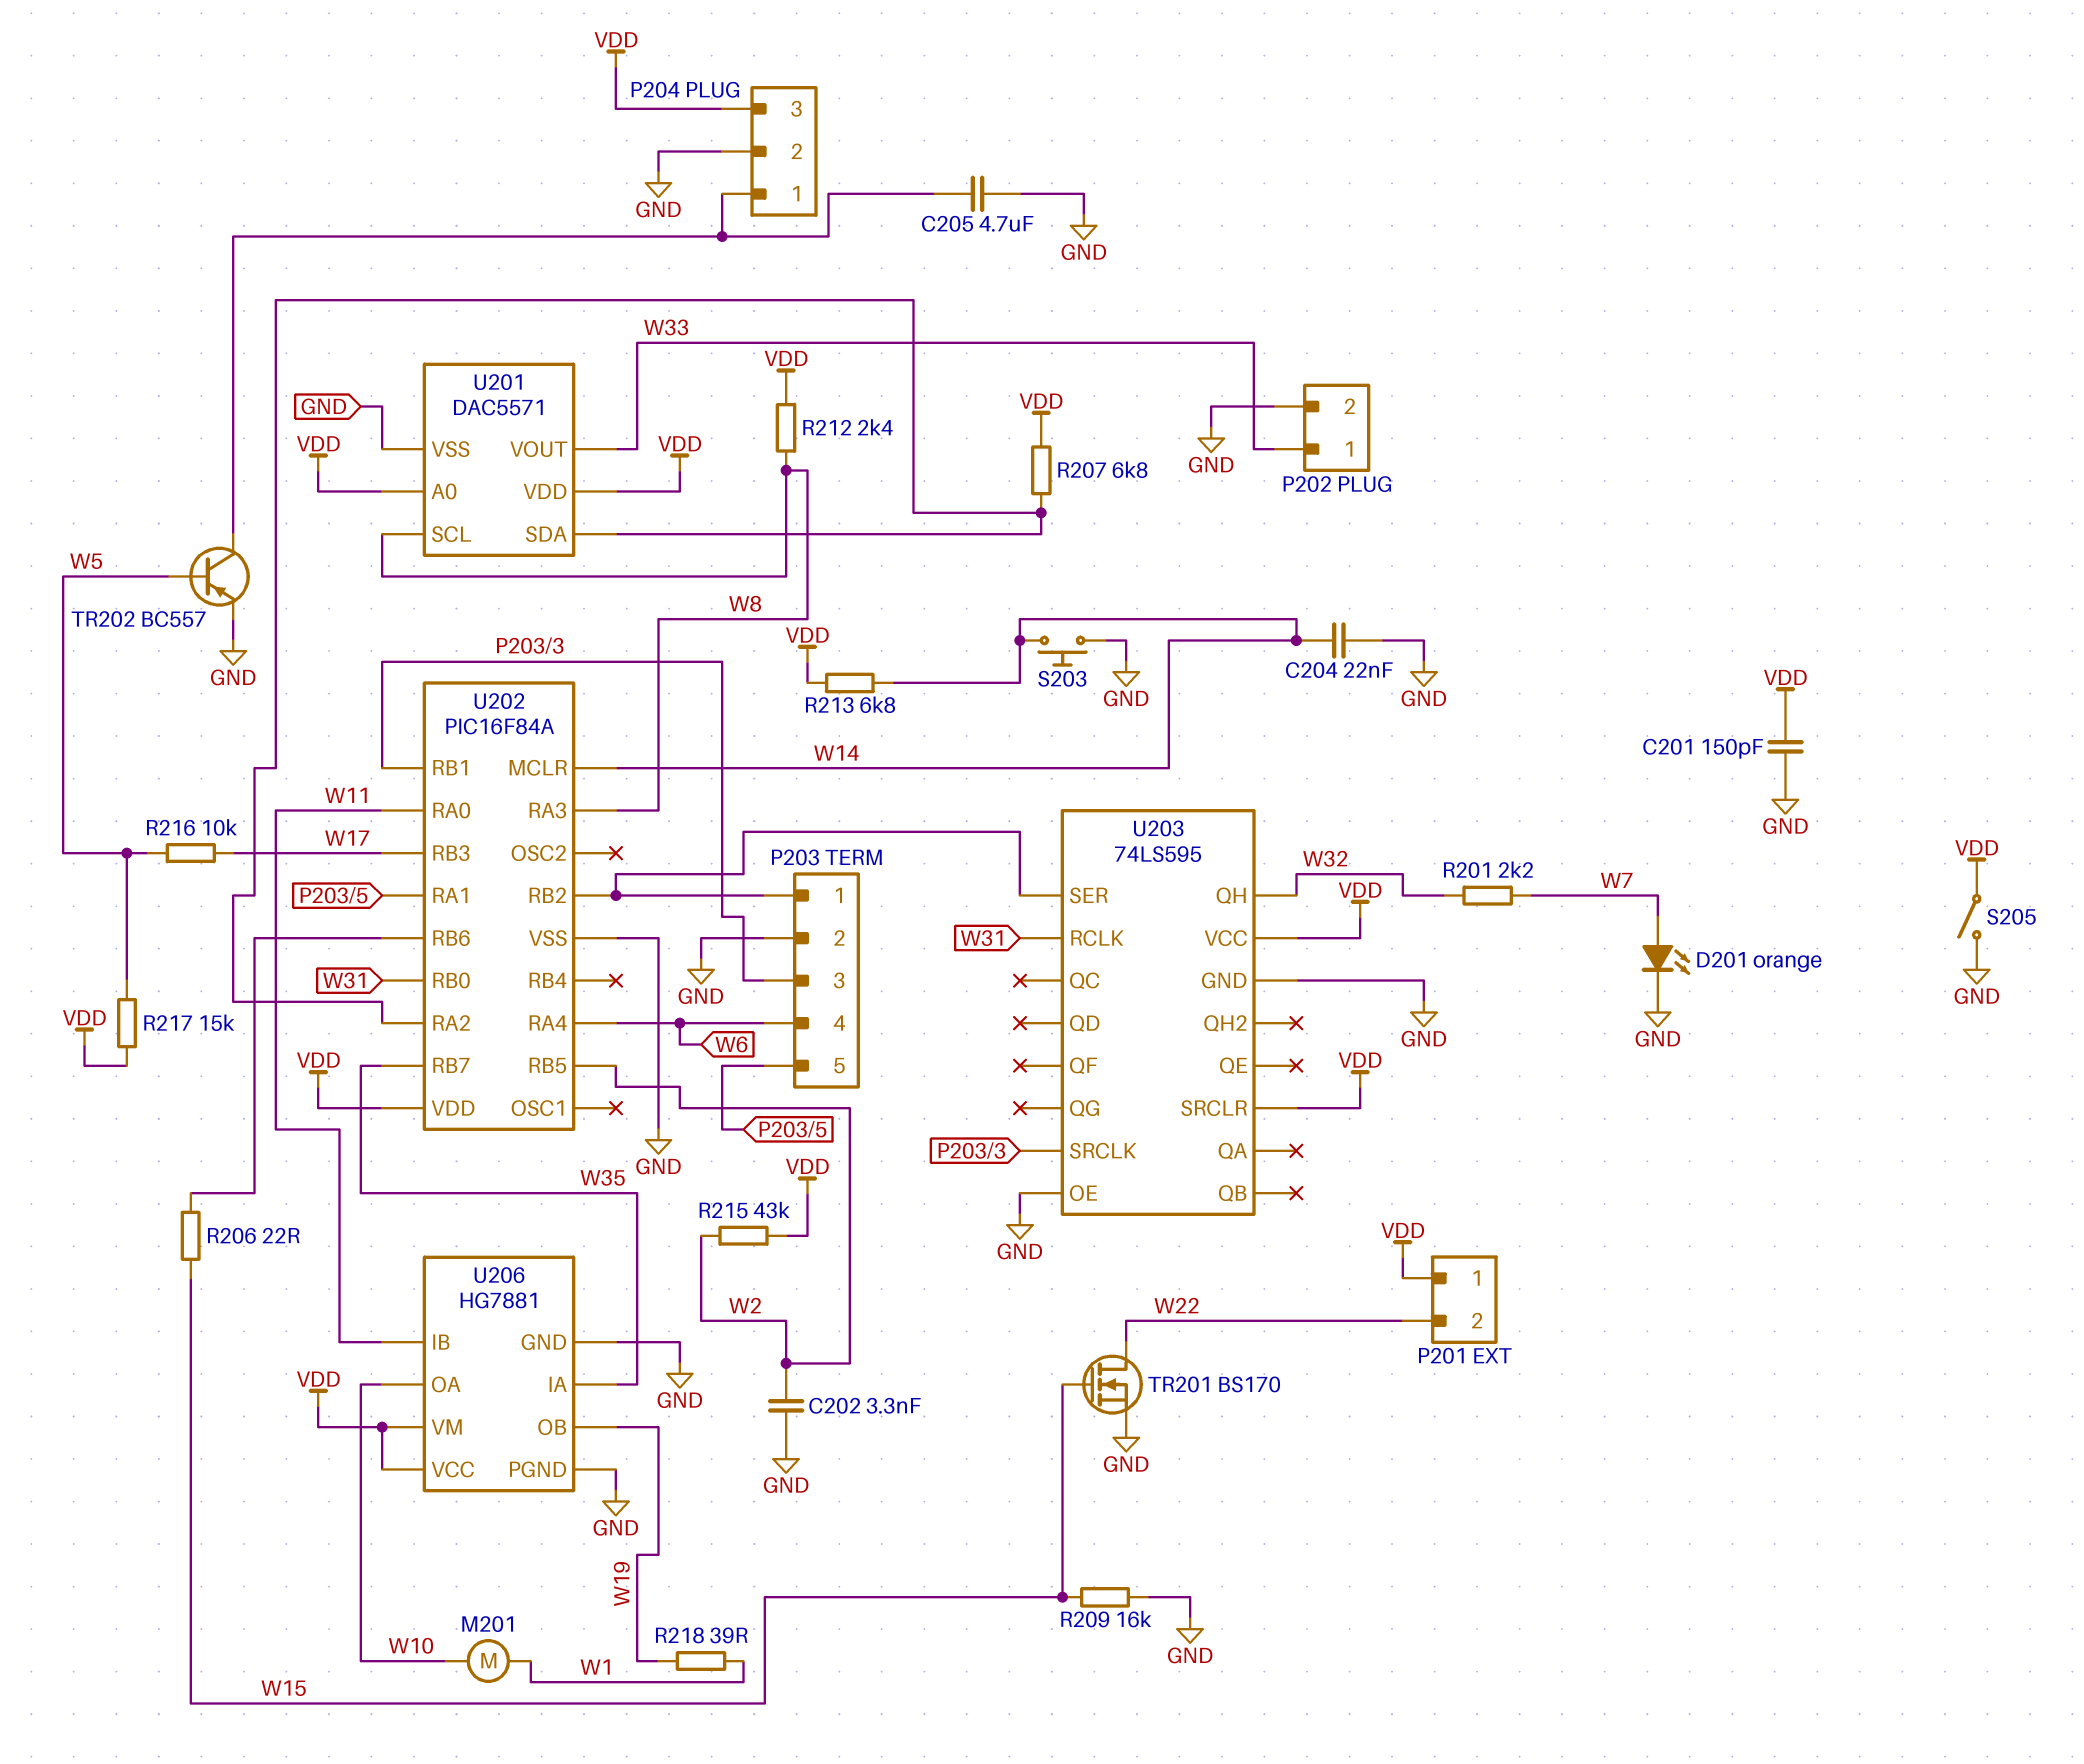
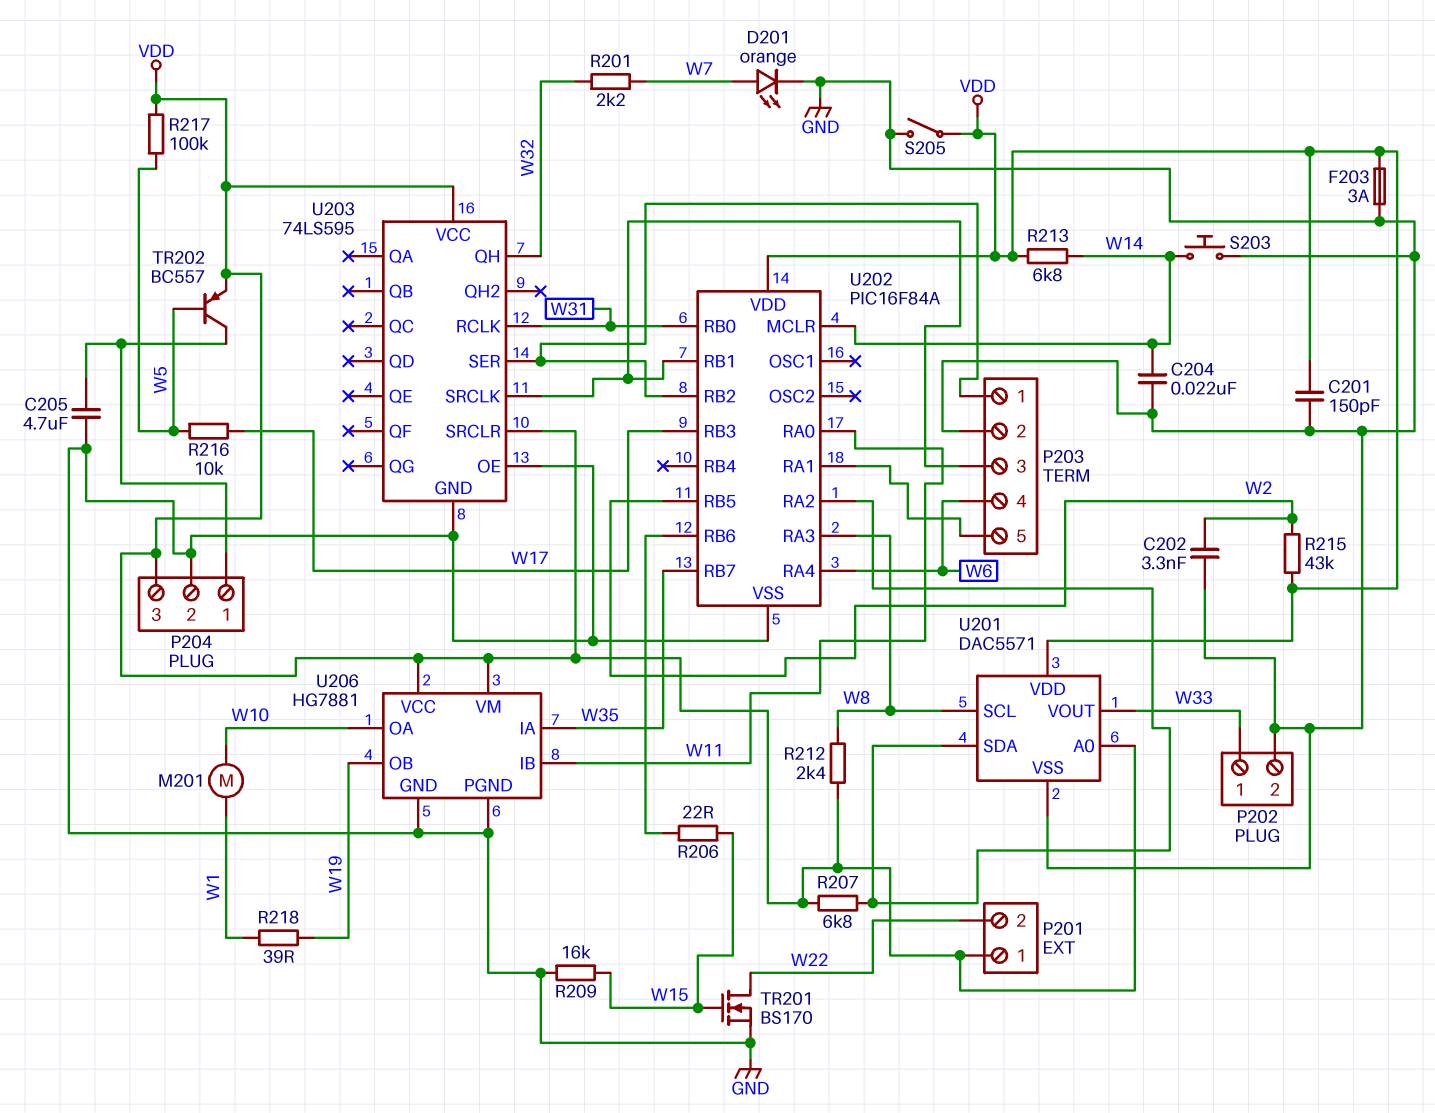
F203: none -> 3A (GND, VDD)
R217: 15k (VDD, W5) -> 100k (VDD, W5)
TR202: PNP BC557 (B W5, C P204/1, E GND) -> PNP BC557 (B W5, C P204/1, E VDD)

